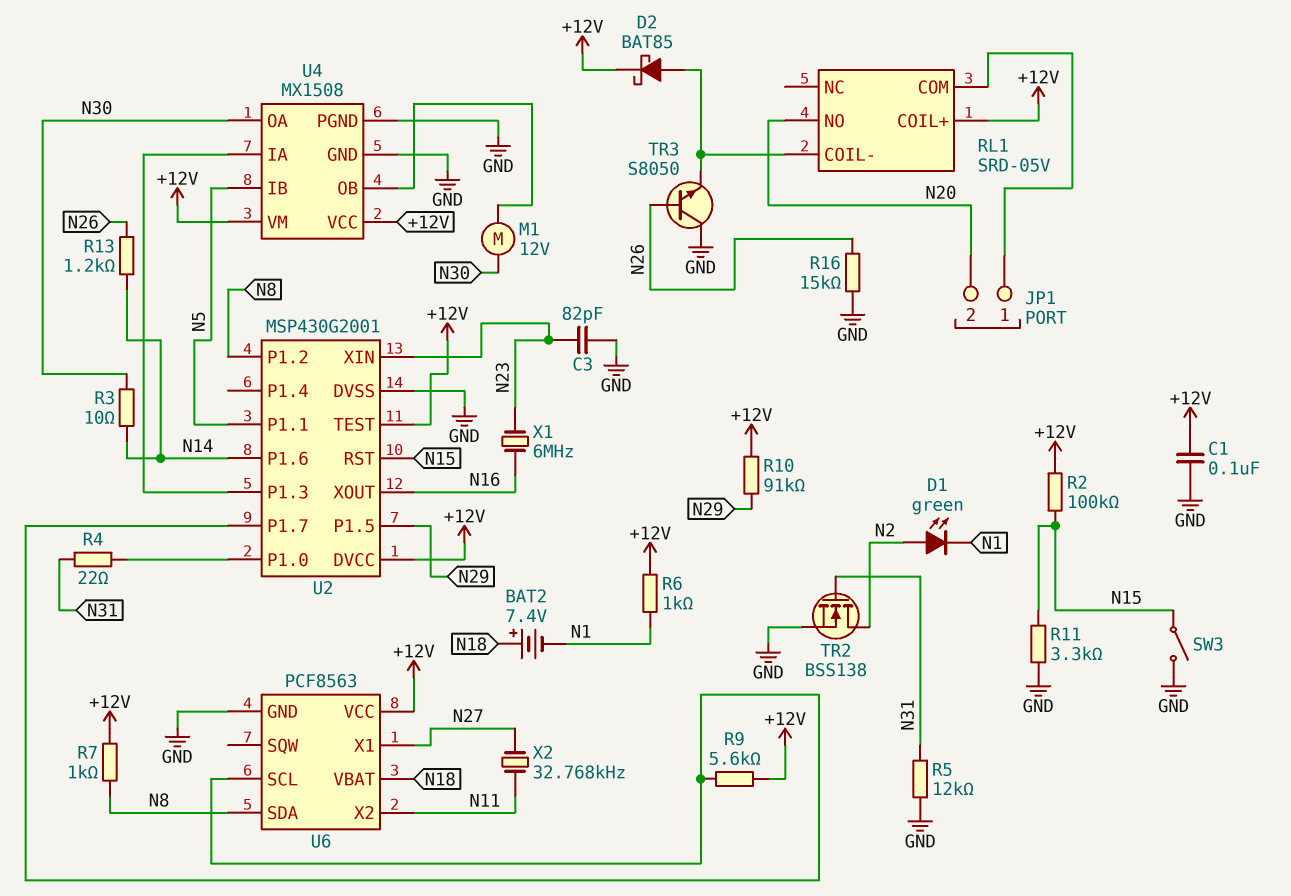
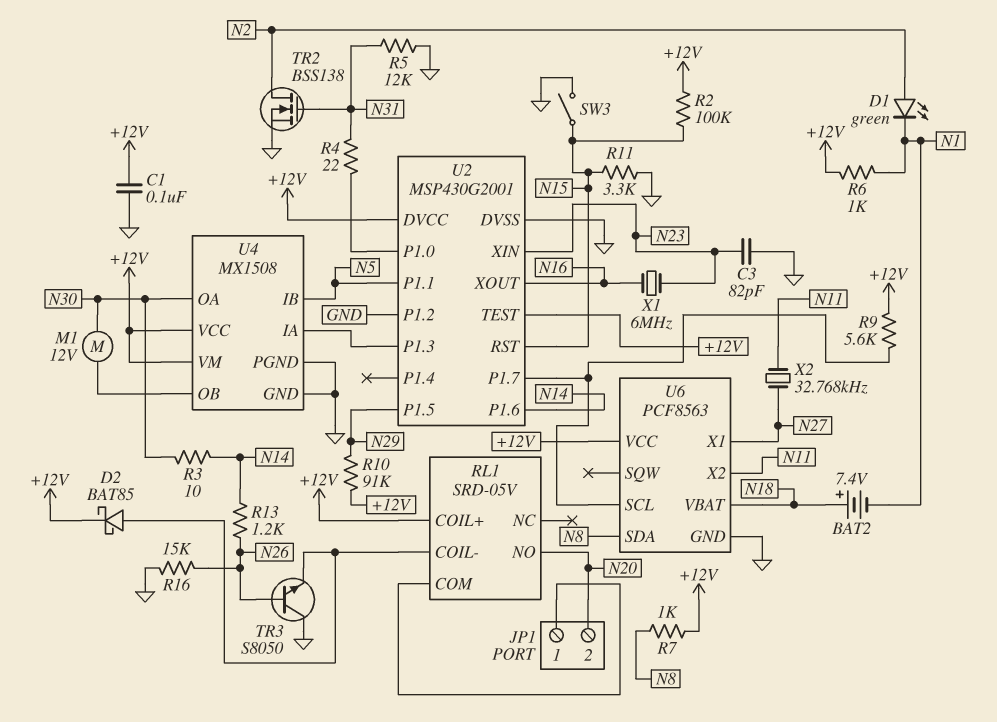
U2 pin P1.2: N8 -> GND

